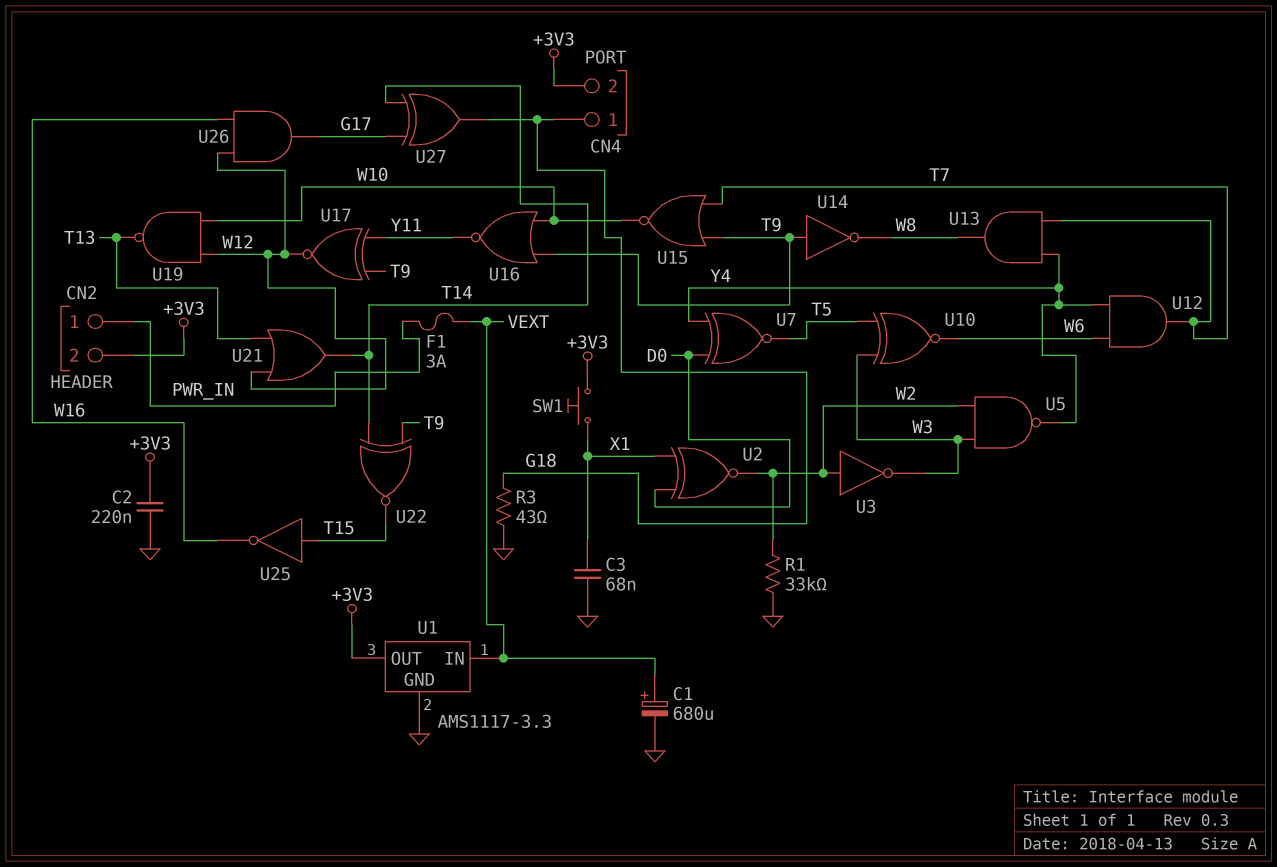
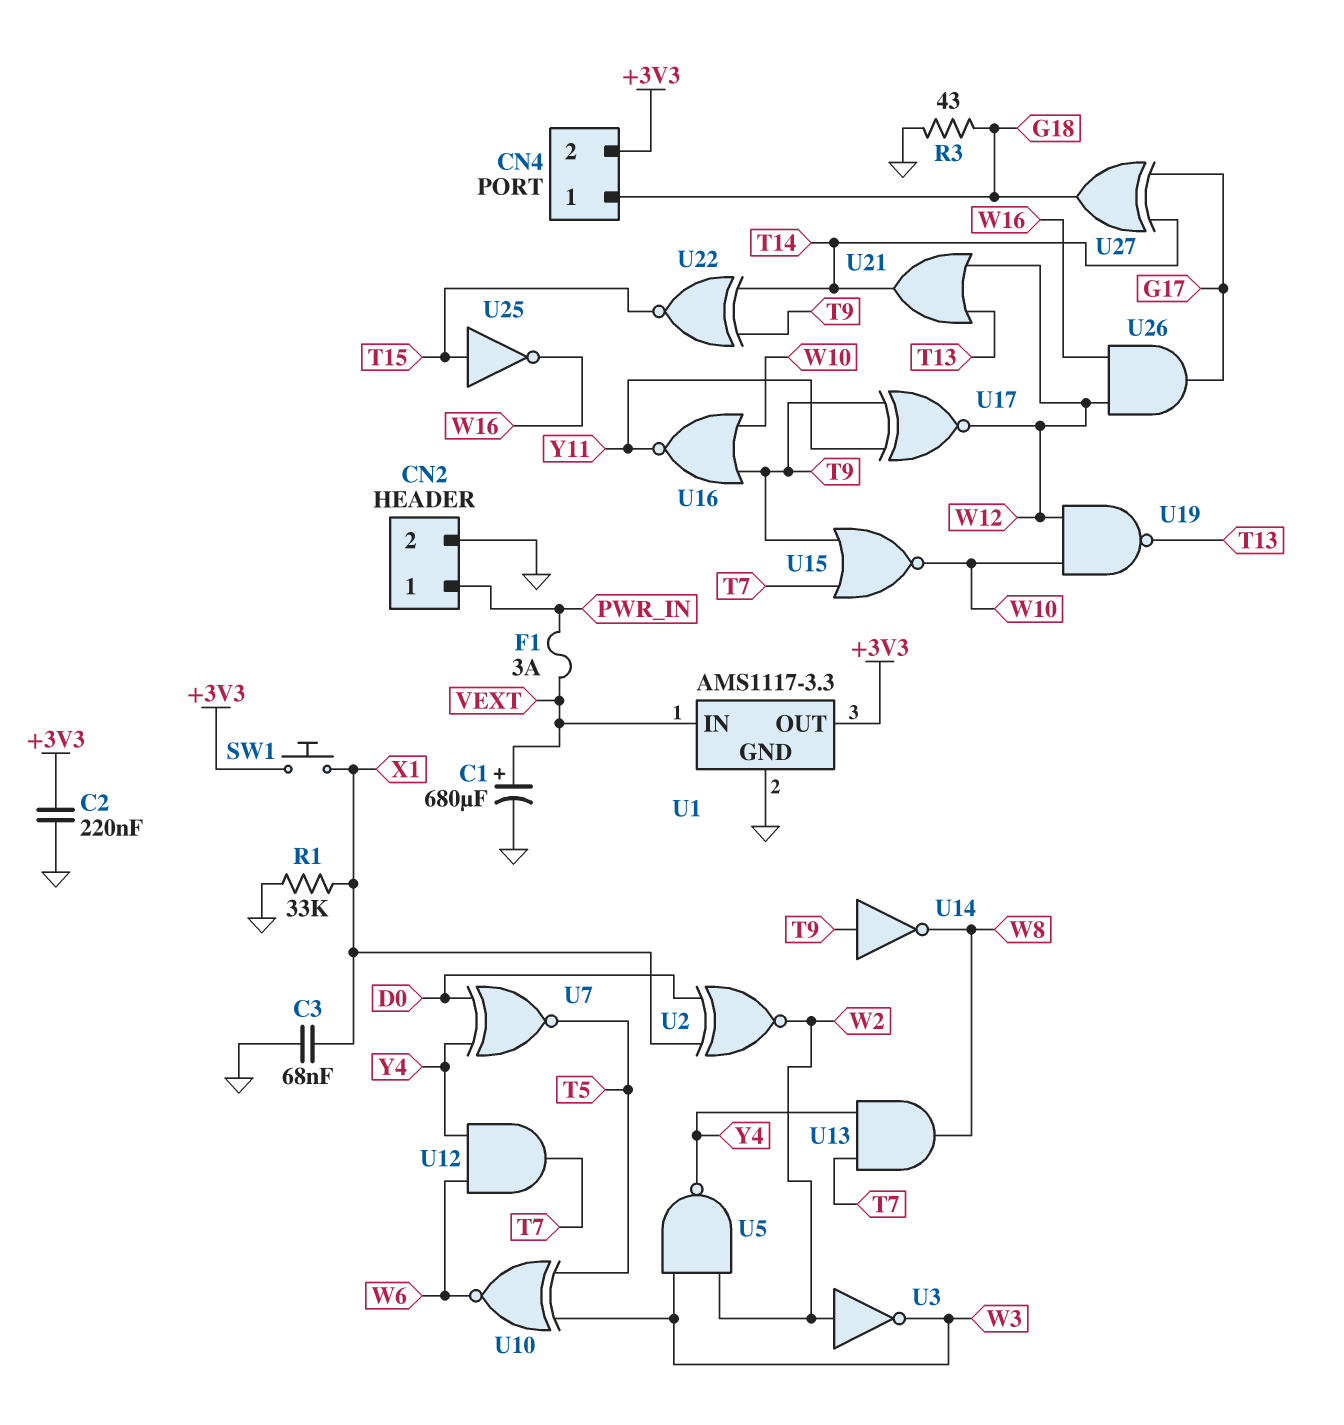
CN2 pin 2: +3V3 -> GND
R1: 33k (GND, W2) -> 33k (GND, X1)

